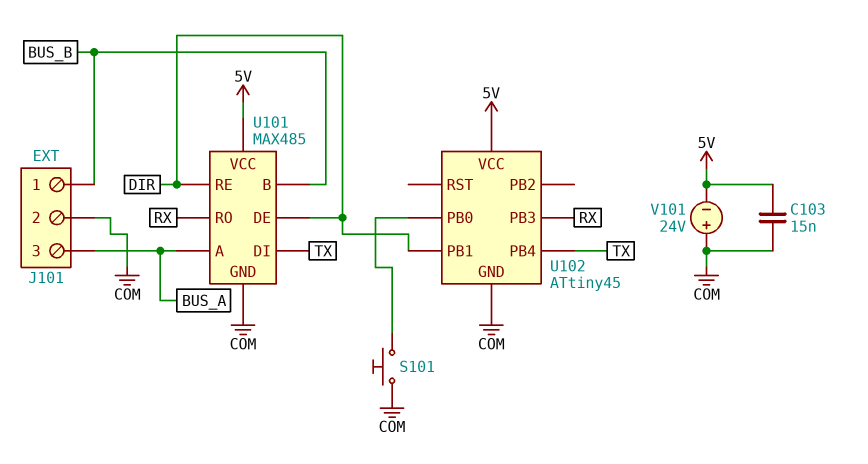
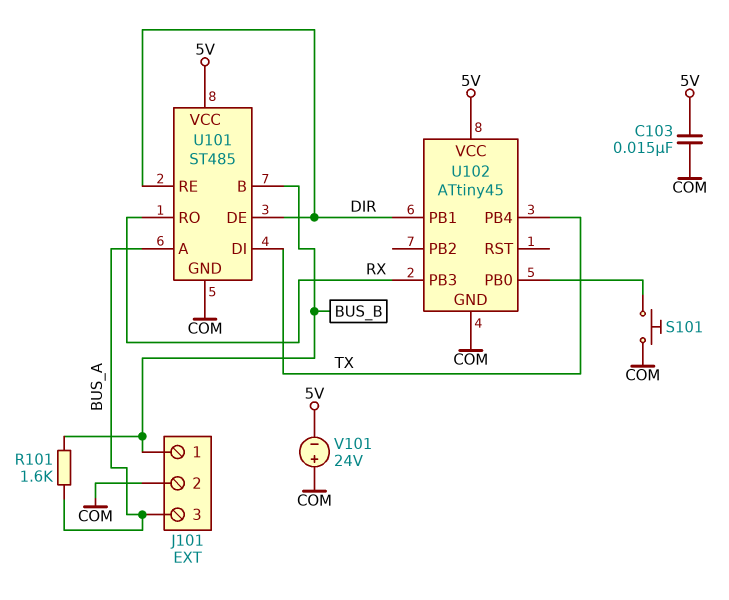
R101: none -> 1.6k (BUS_A, BUS_B)
U101: MAX485 -> ST485

